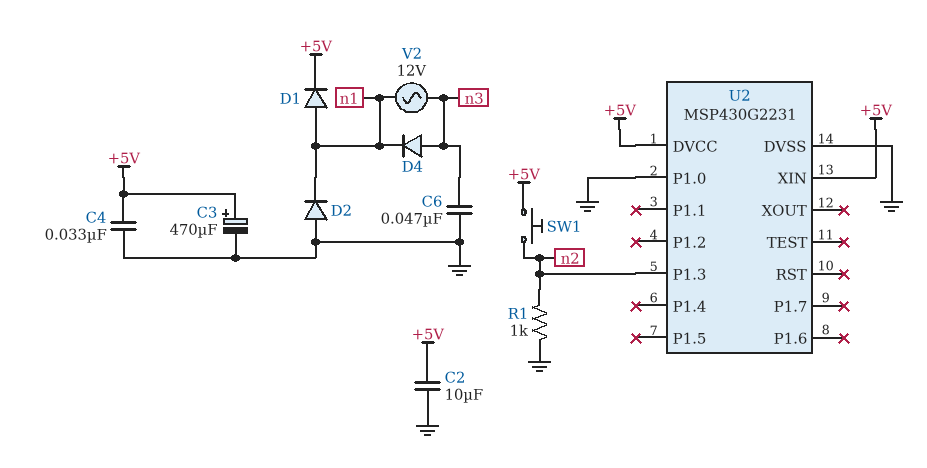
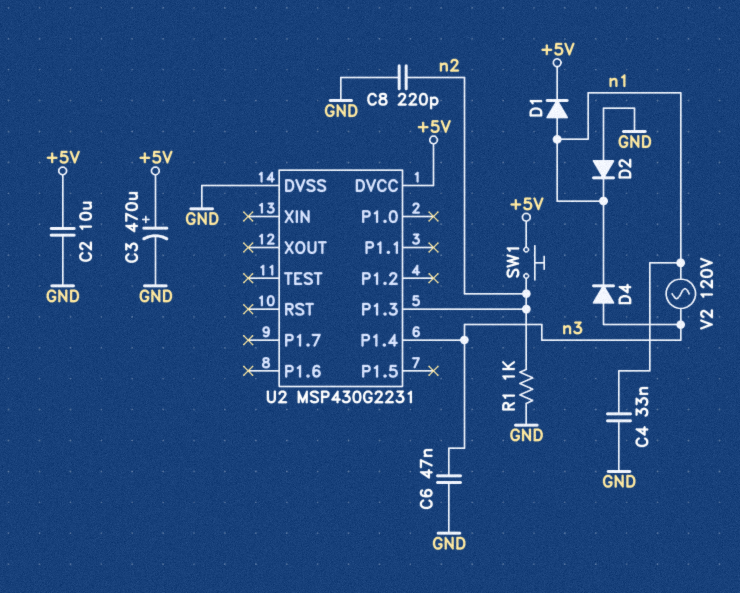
C4: 33nF (+5V, GND) -> 33nF (GND, n1)
C8: none -> 220pF (GND, n2)
U2 pin P1.0: GND -> none
U2 pin P1.4: none -> n3
U2 pin XIN: +5V -> none
V2: AC 12V (n1, n3) -> AC 120V (n1, n3)

